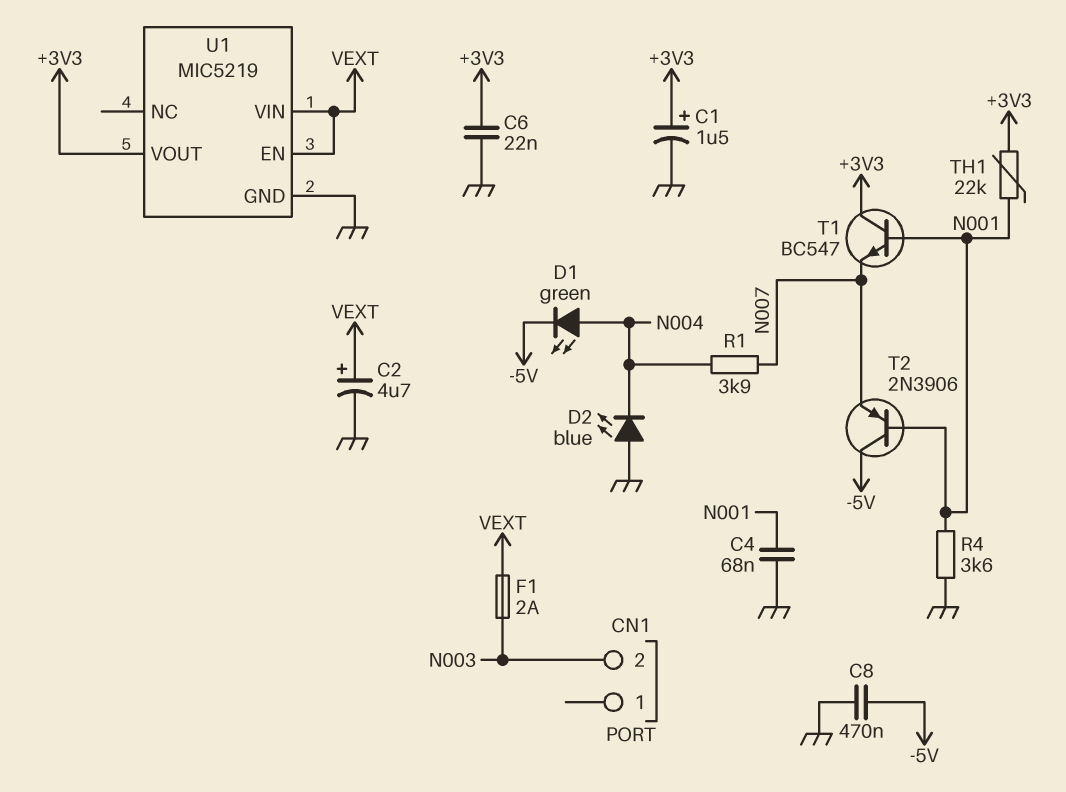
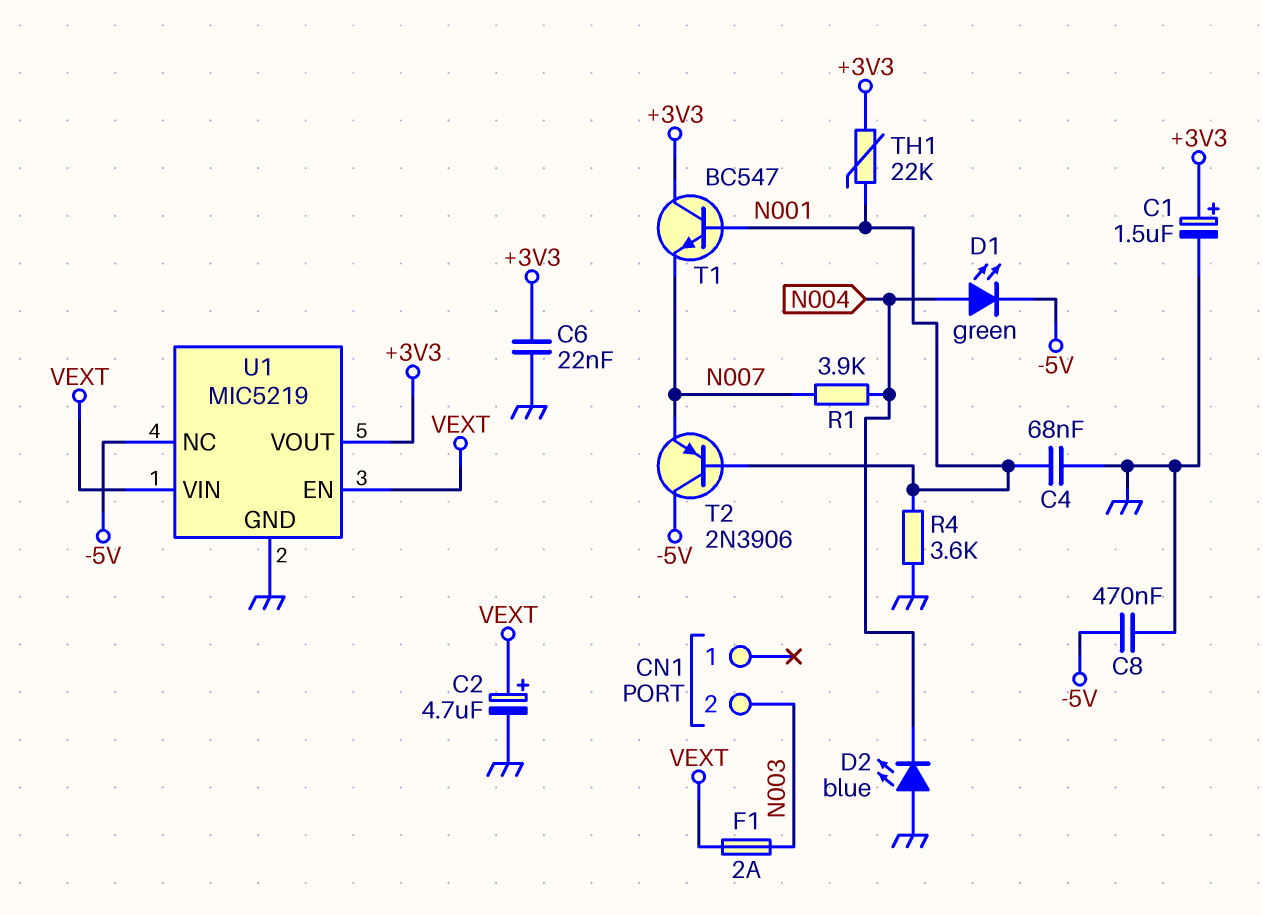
U1 pin NC: none -> -5V

